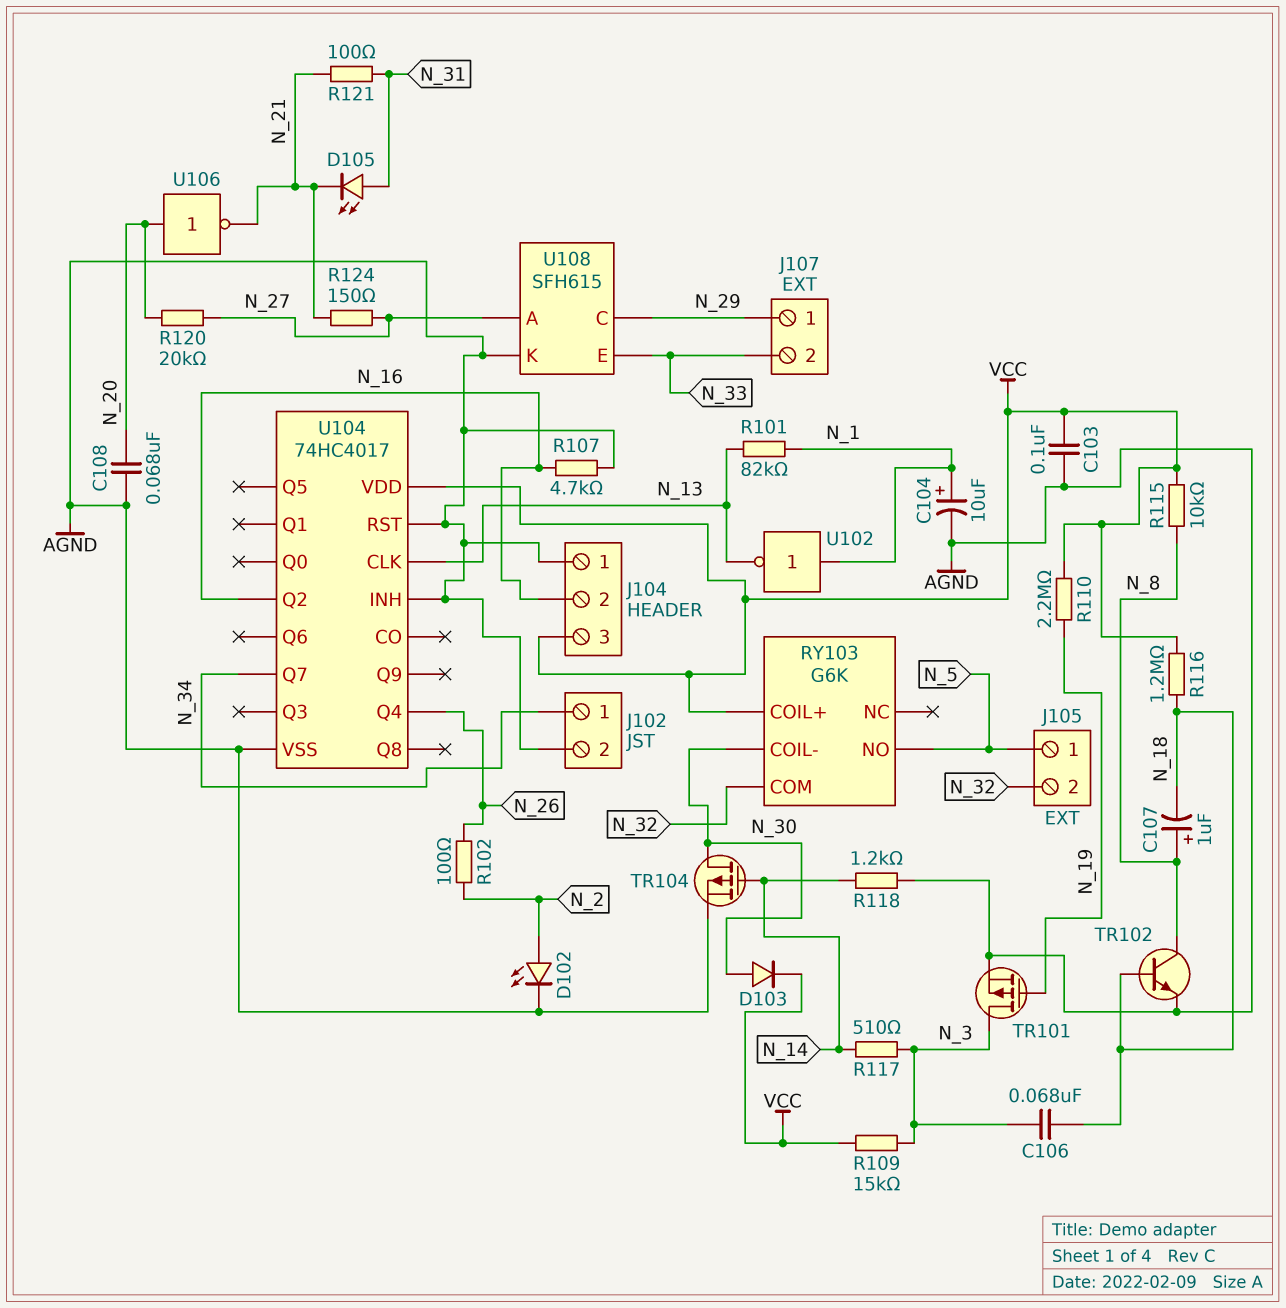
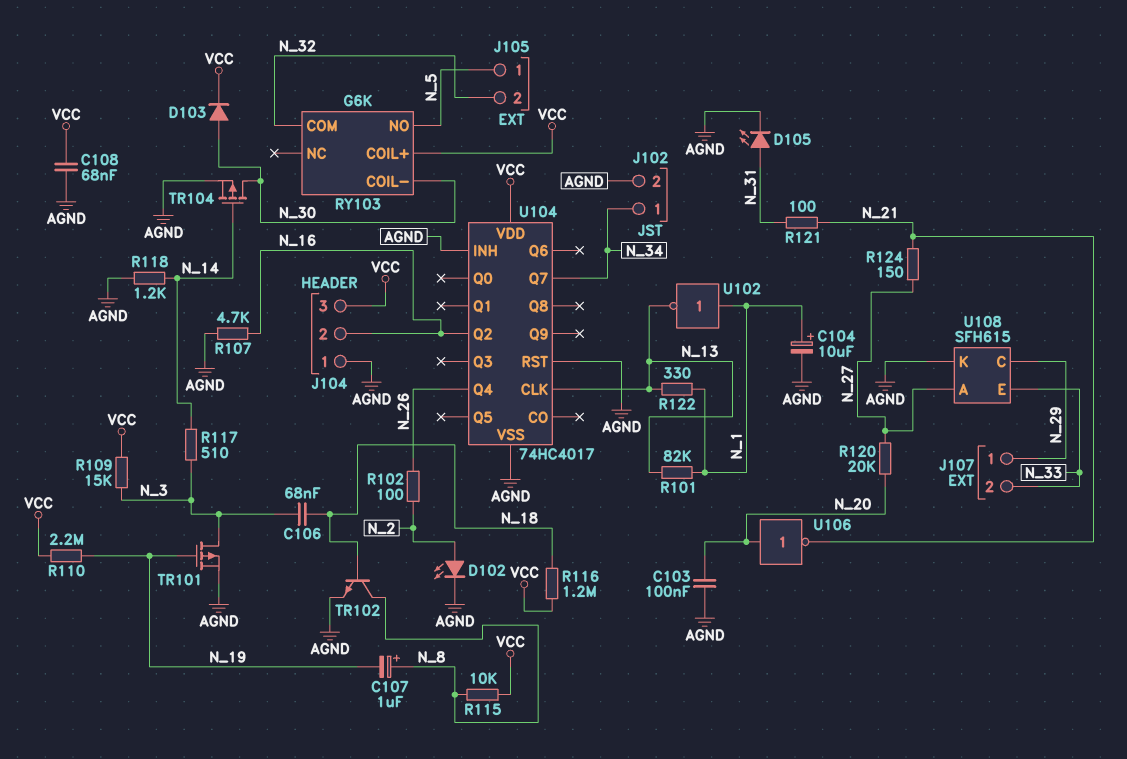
C103: 100nF (AGND, VCC) -> 100nF (AGND, N_20)
C107: 1uF (plus N_8, minus N_18) -> 1uF (plus N_8, minus N_19)
C108: 68nF (AGND, N_20) -> 68nF (AGND, VCC)
D105: LED (A N_31, K N_21) -> LED (A N_31, K AGND)
R122: none -> 330 (N_1, N_13)

